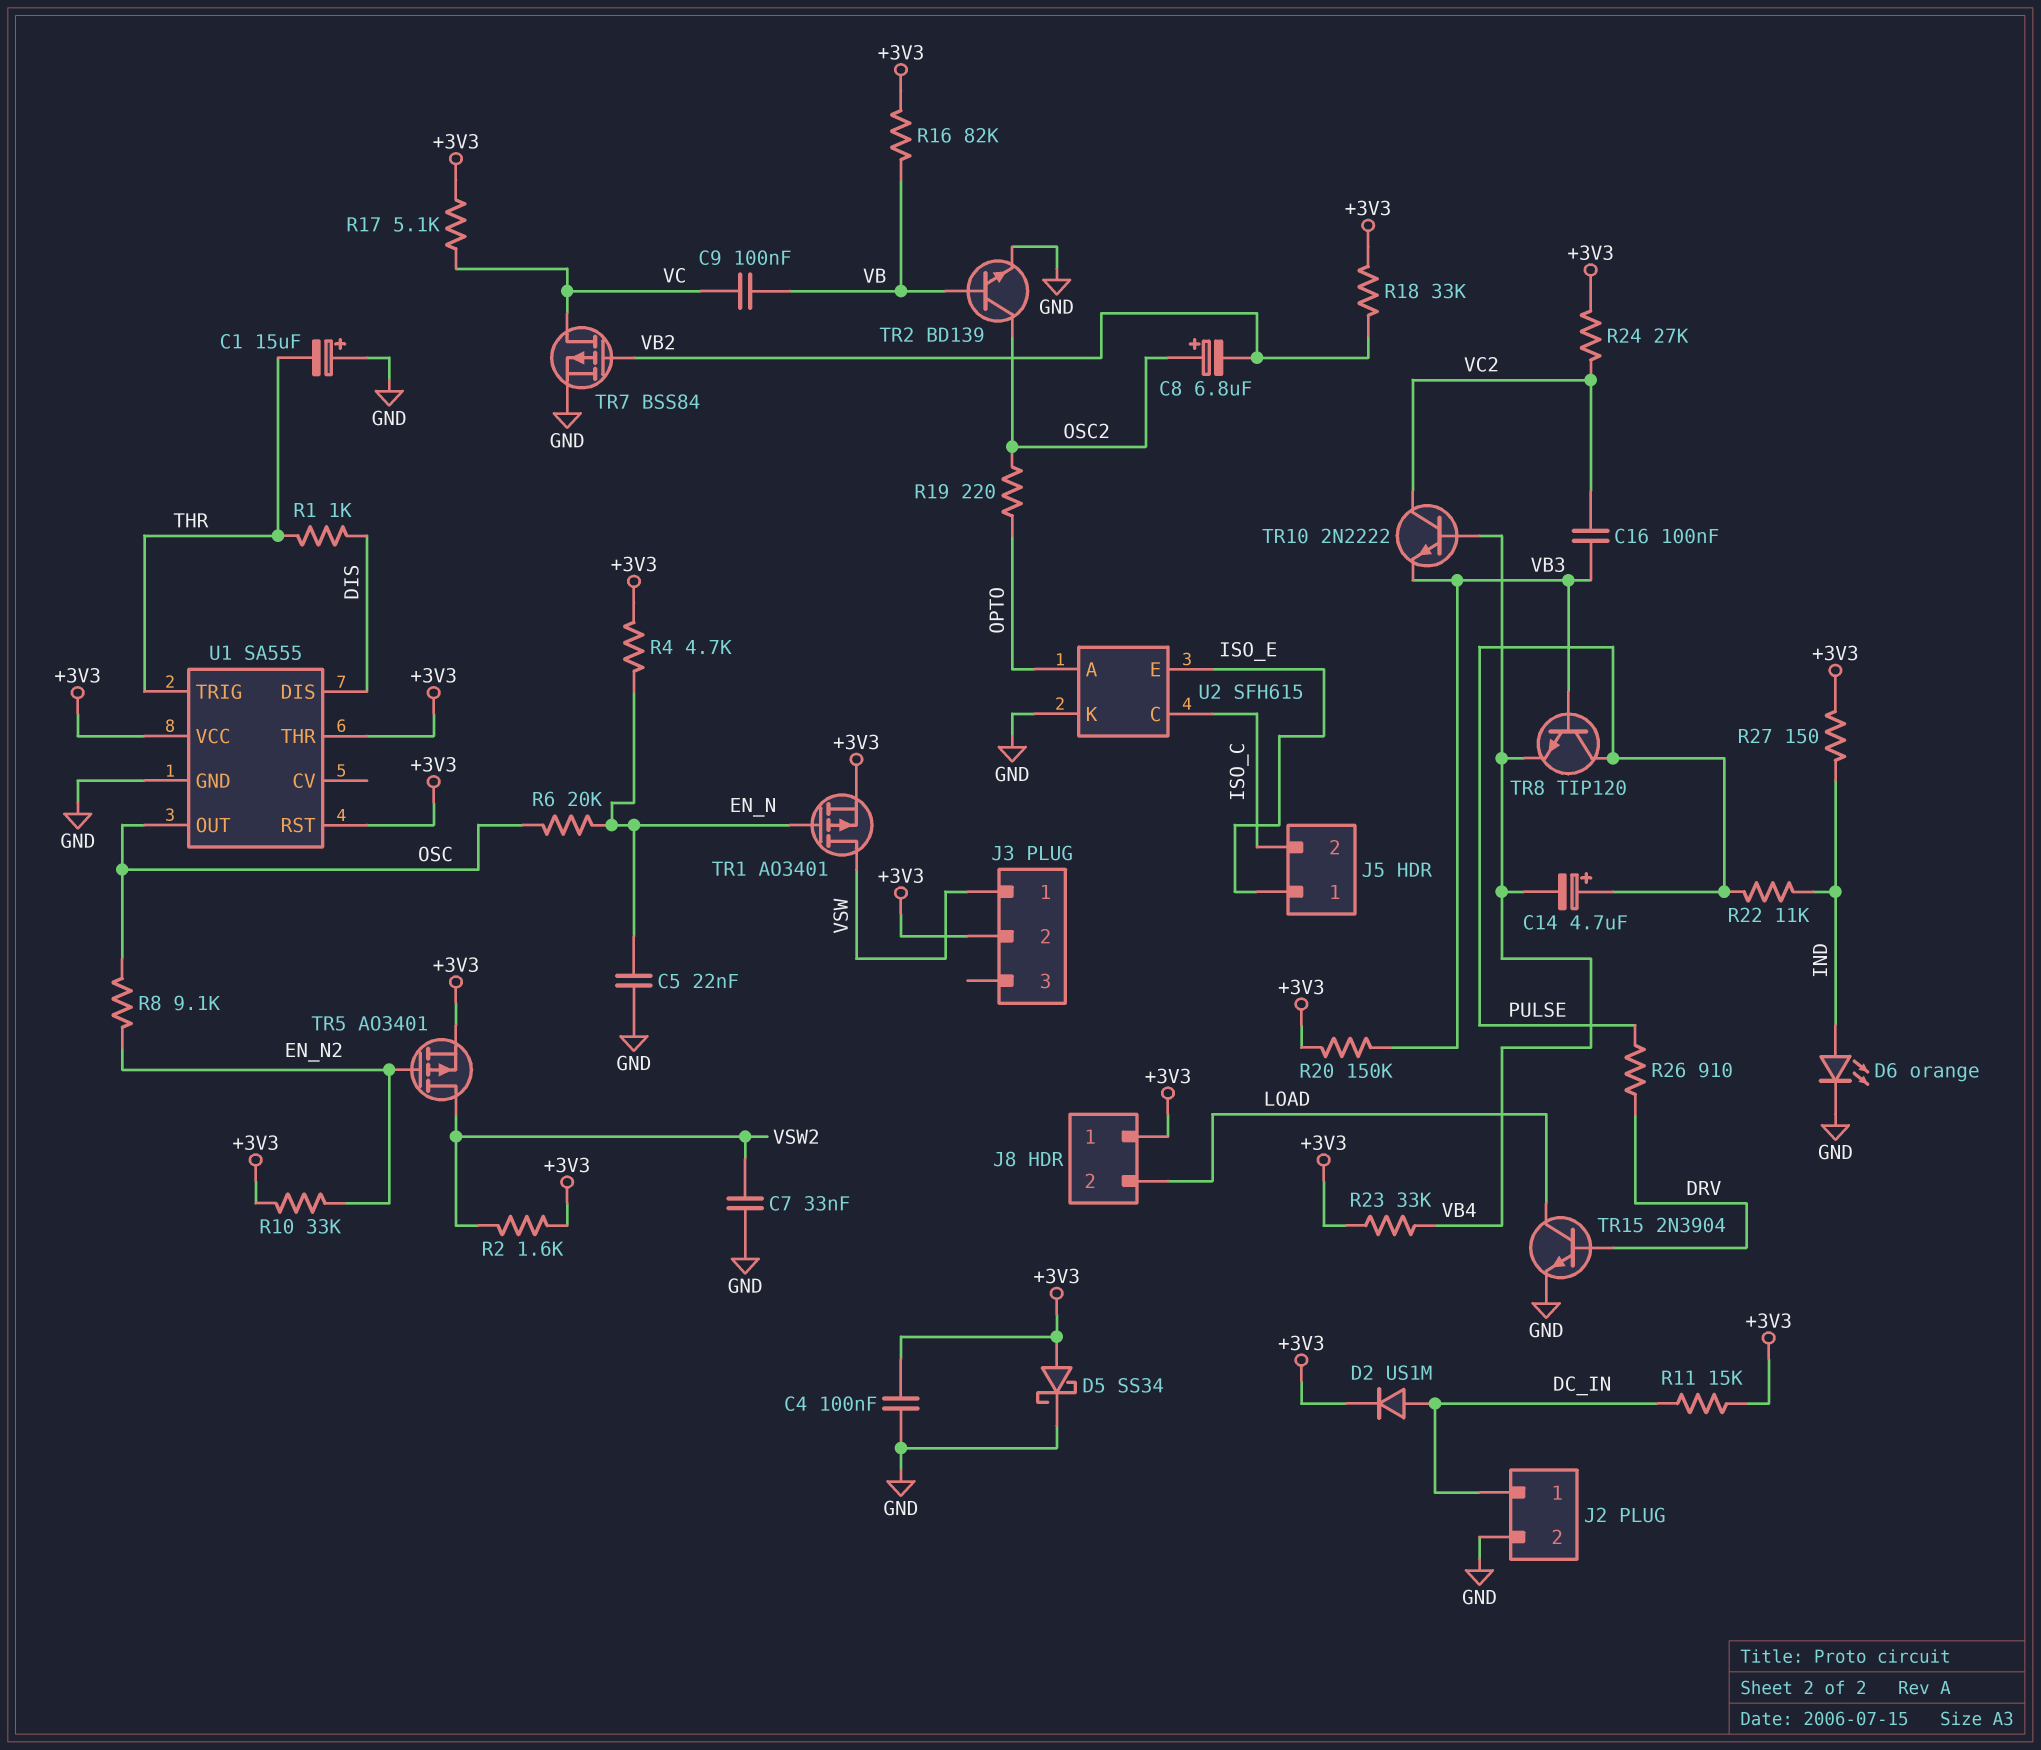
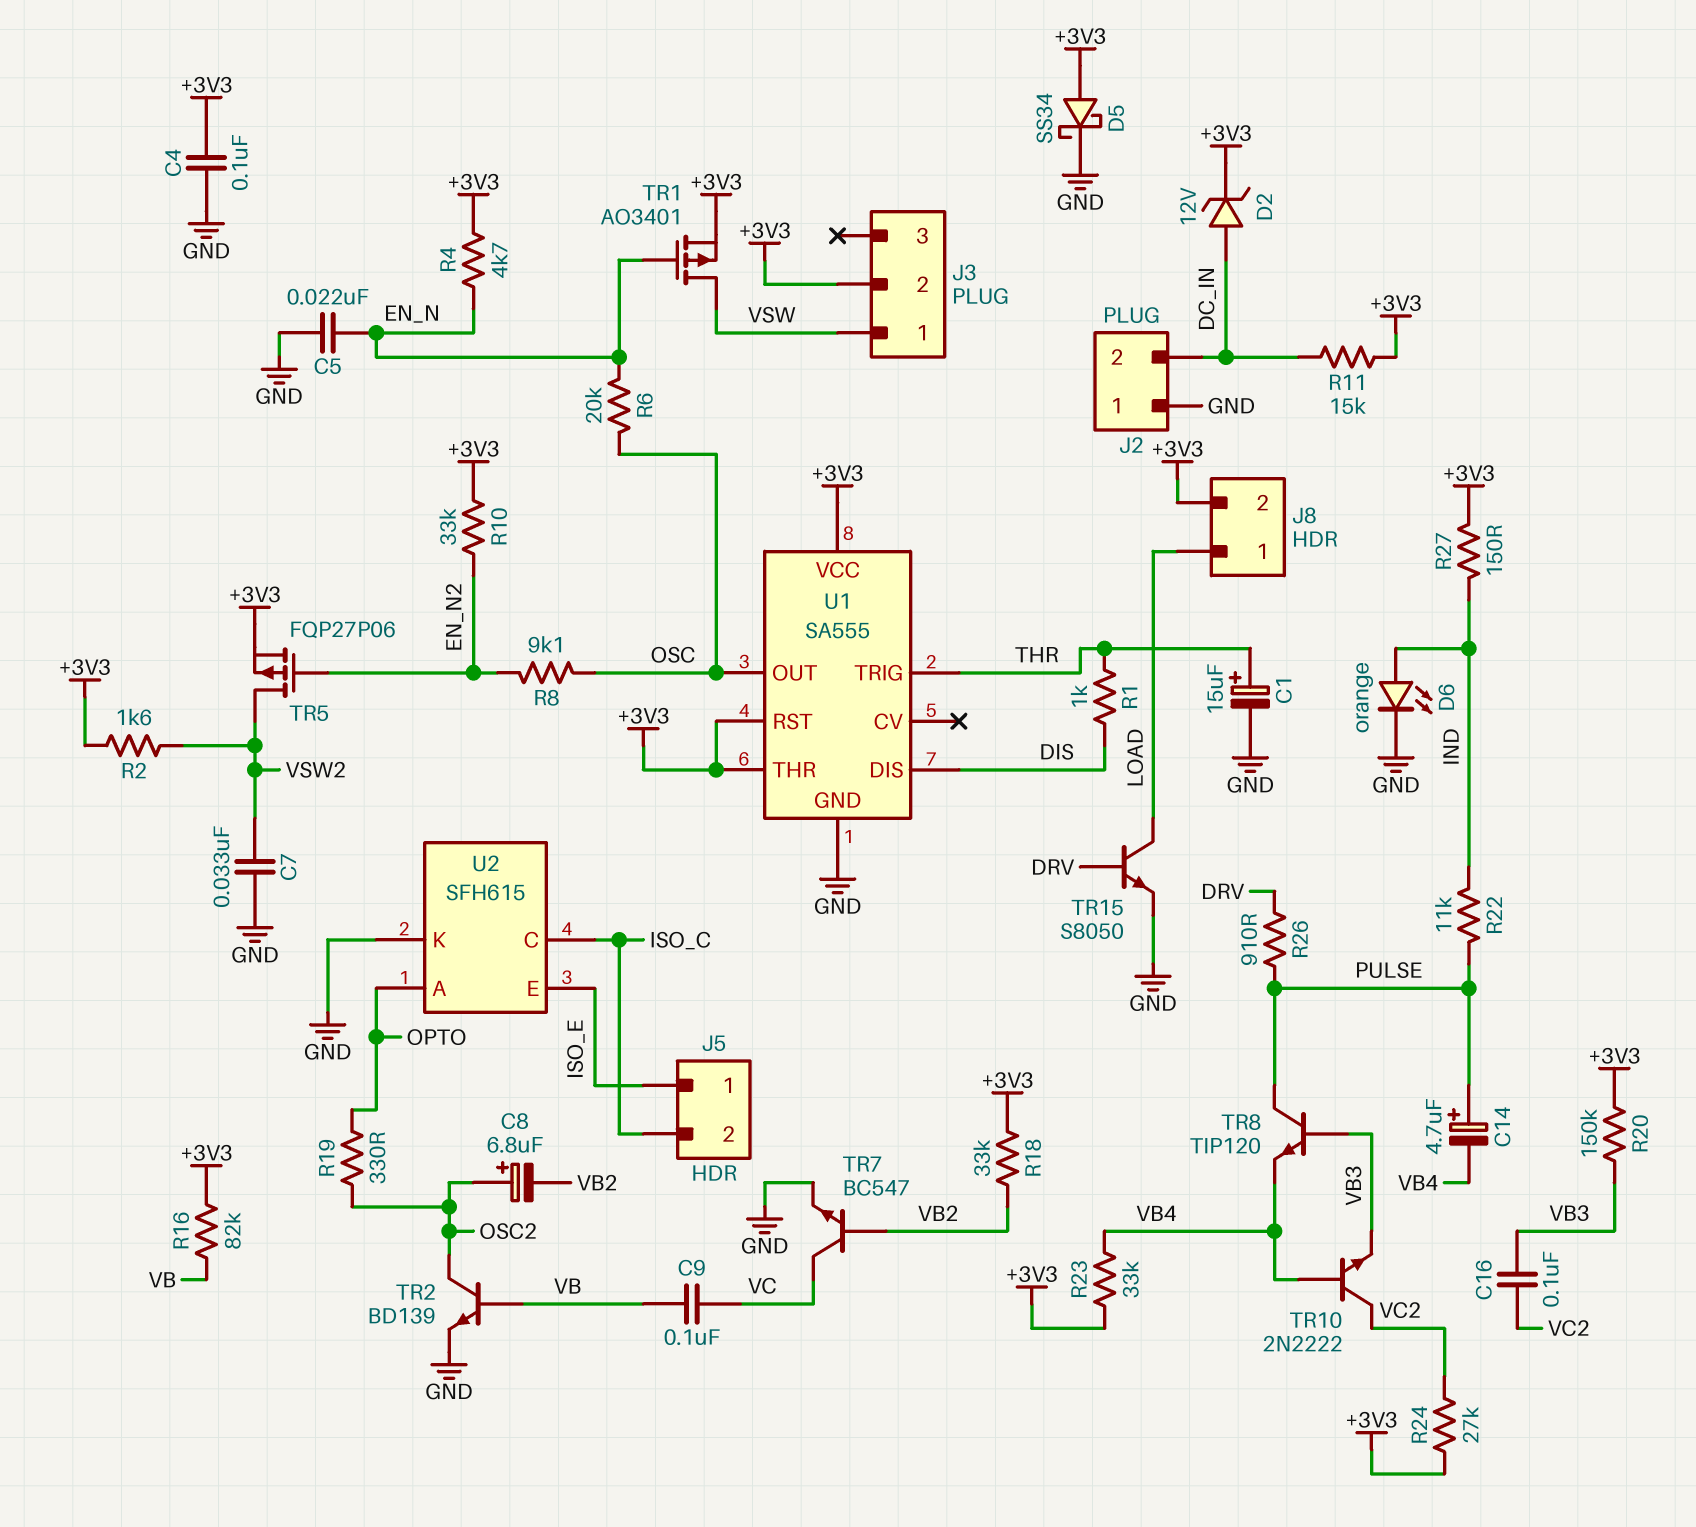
C1: 15uF (plus GND, minus THR) -> 15uF (plus THR, minus GND)
D2: diode US1M (A DC_IN, K +3V3) -> zener 12V (A DC_IN, K +3V3)
J2 pin 1: DC_IN -> GND
J2 pin 2: GND -> DC_IN
J8 pin 1: +3V3 -> LOAD
J8 pin 2: LOAD -> +3V3
R17: 5.1k (+3V3, VC) -> none
R19: 220 (OPTO, OSC2) -> 330 (OPTO, OSC2)
TR5: PMOS AO3401 (G EN_N2, D VSW2, S +3V3) -> PMOS FQP27P06 (G EN_N2, D VSW2, S +3V3)
TR7: PMOS BSS84 (G VB2, D VC, S GND) -> NPN BC547 (B VB2, C VC, E GND)
TR15: NPN 2N3904 (B DRV, C LOAD, E GND) -> NPN S8050 (B DRV, C LOAD, E GND)

